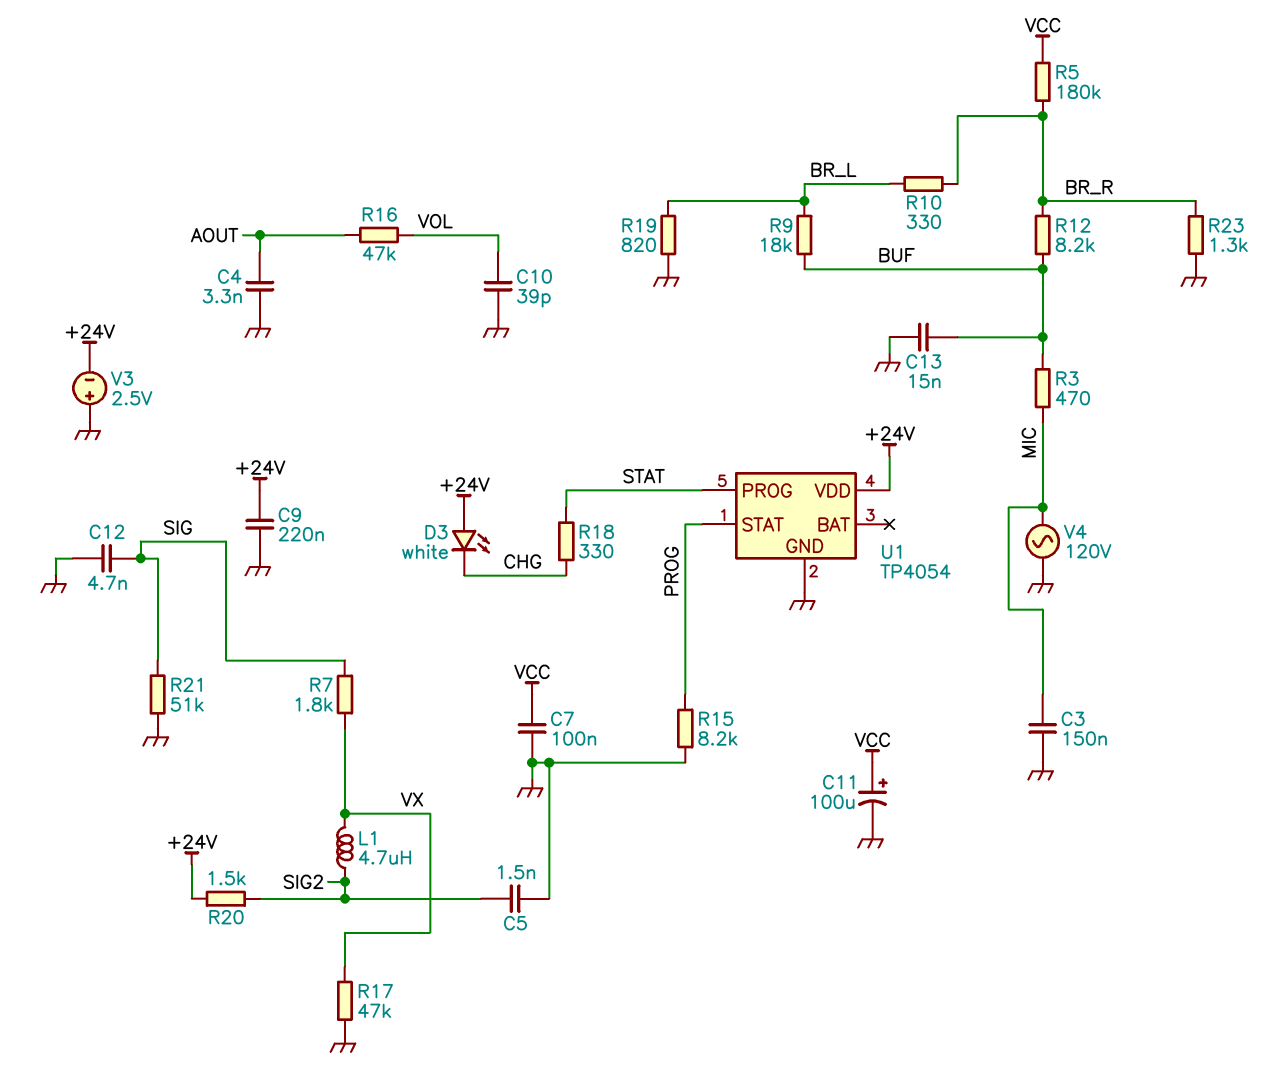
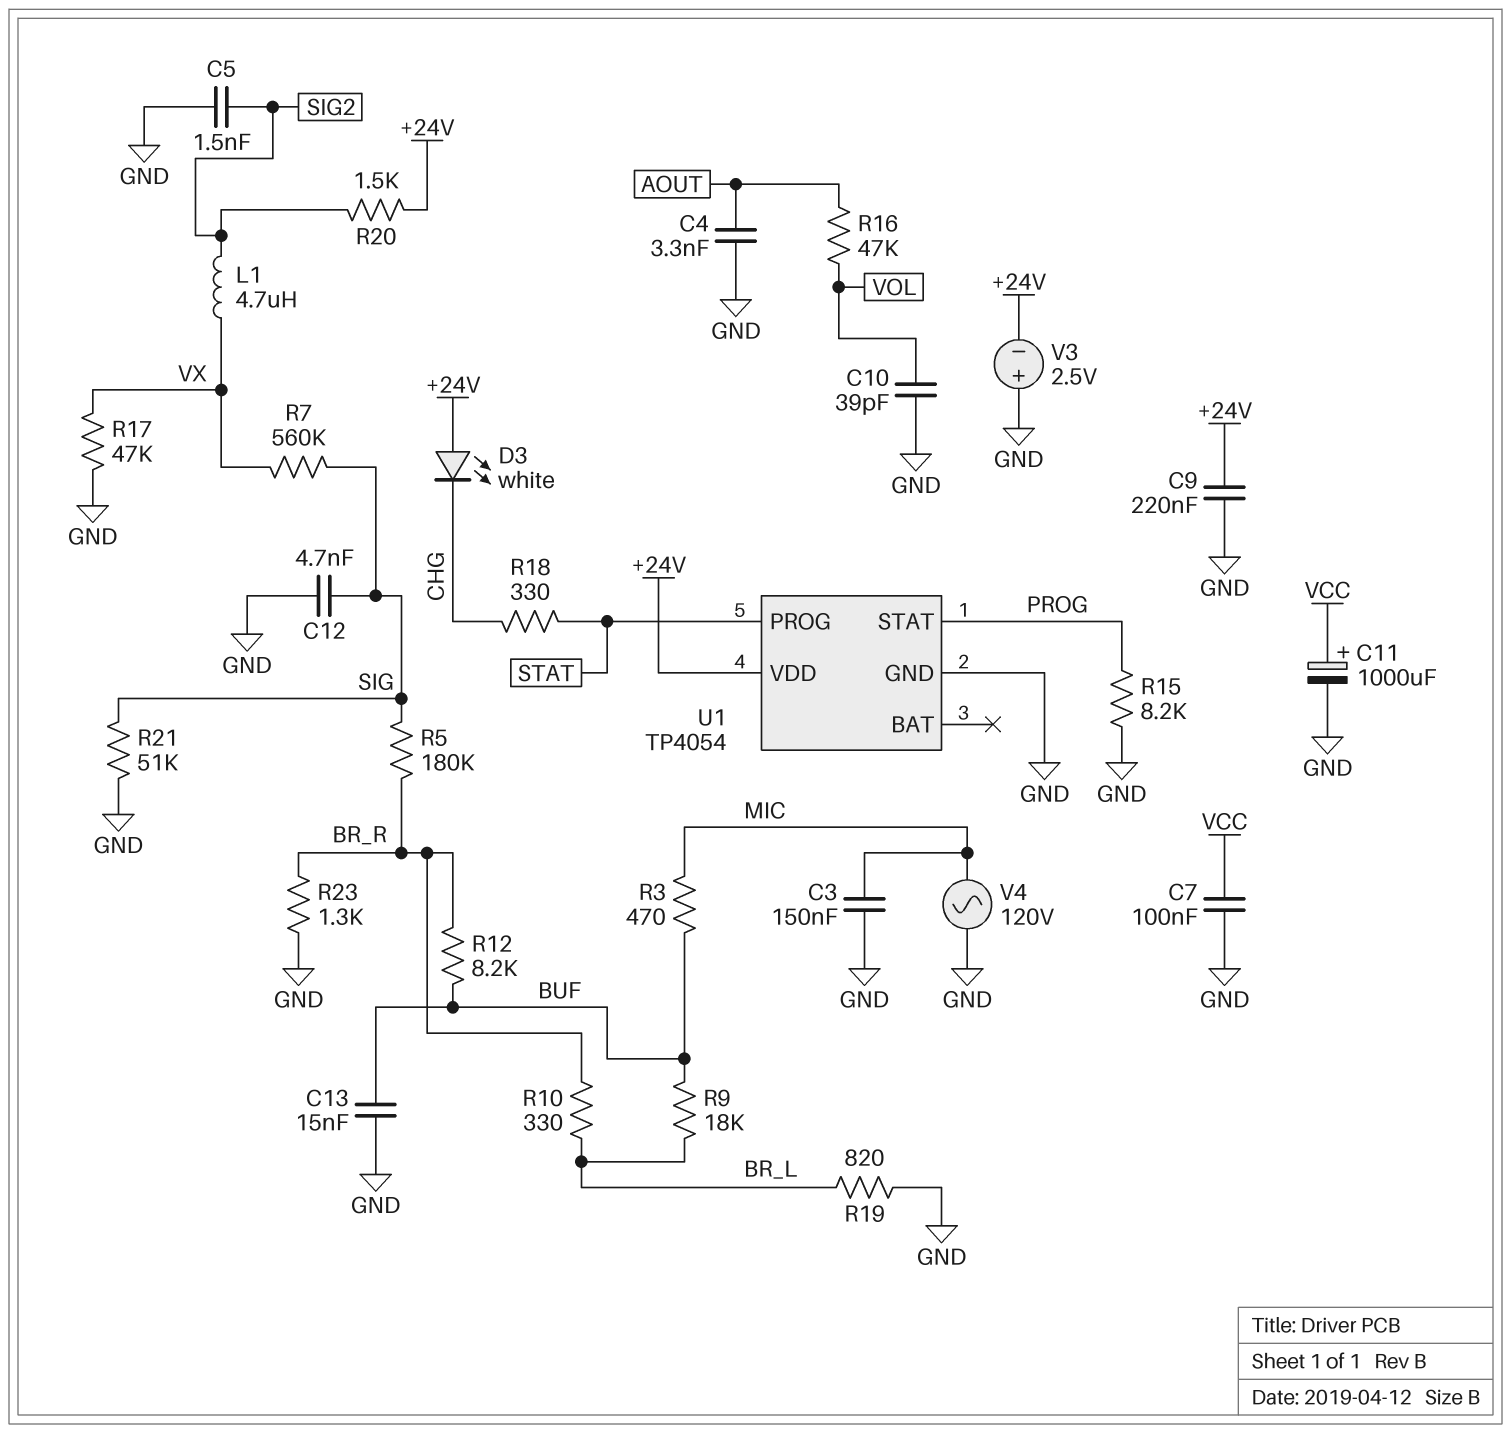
C11: 100uF (plus VCC, minus GND) -> 1000uF (plus VCC, minus GND)
R5: 180k (BR_R, VCC) -> 180k (BR_R, SIG)
R7: 1.8k (SIG, VX) -> 560k (SIG, VX)

